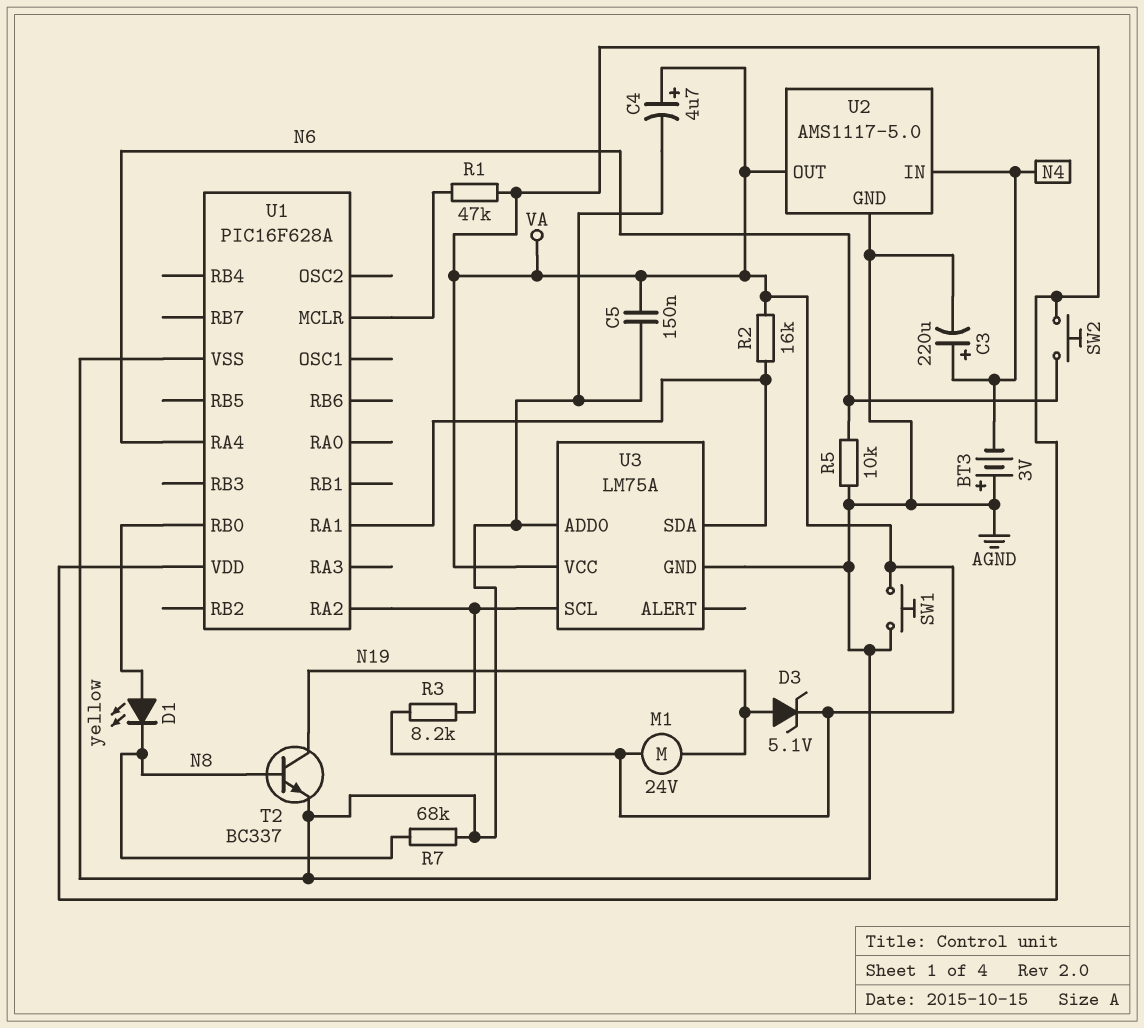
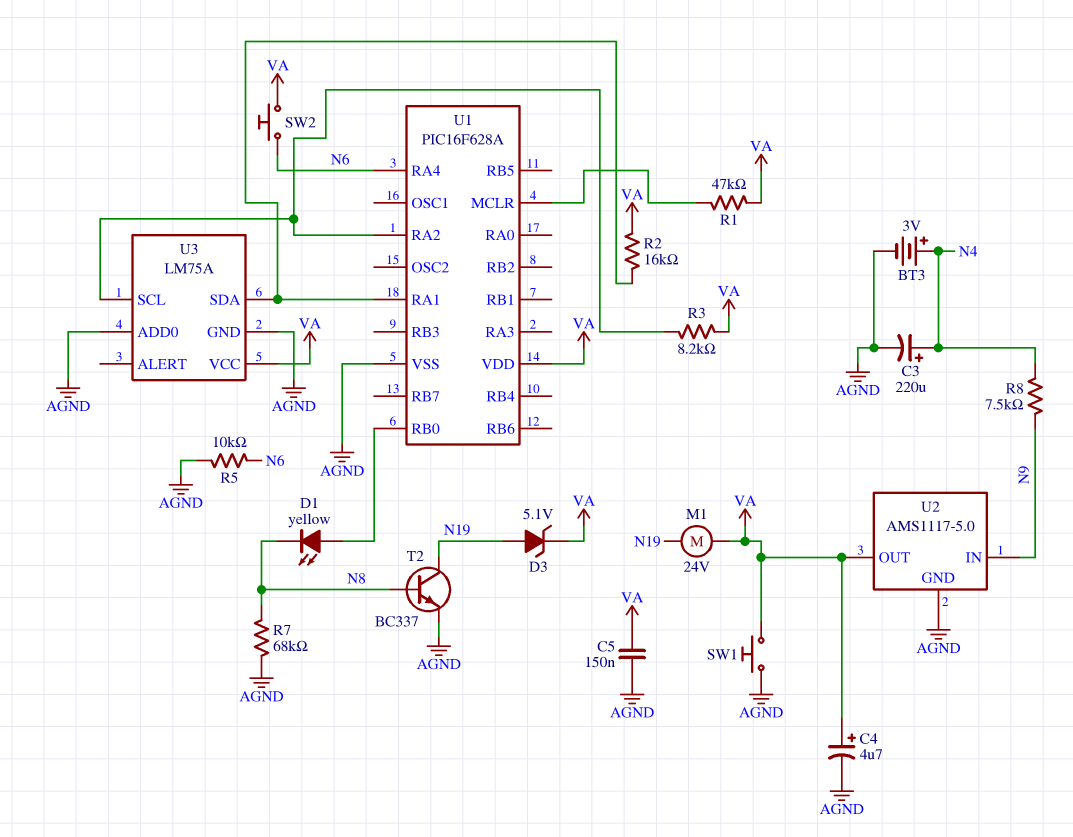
BT3: 3V (plus AGND, minus N4) -> 3V (plus N4, minus AGND)
R8: none -> 7.5k (N4, N9)
U2 pin IN: N4 -> N9

